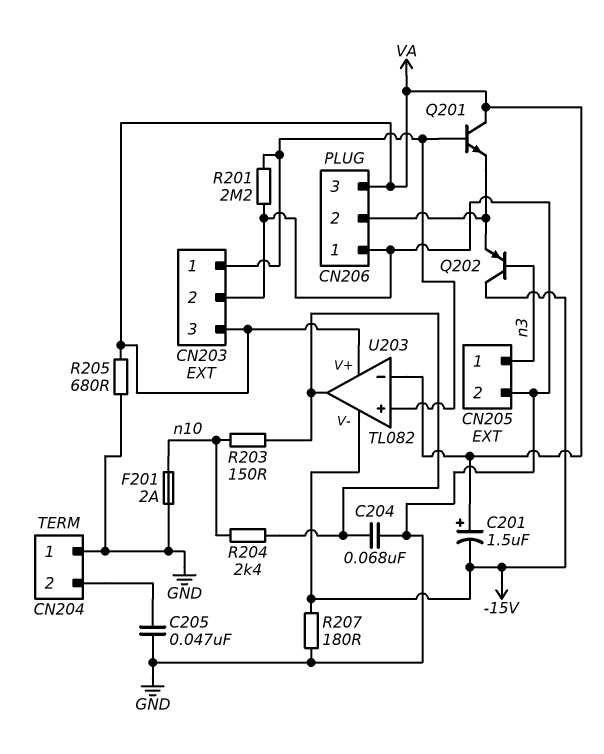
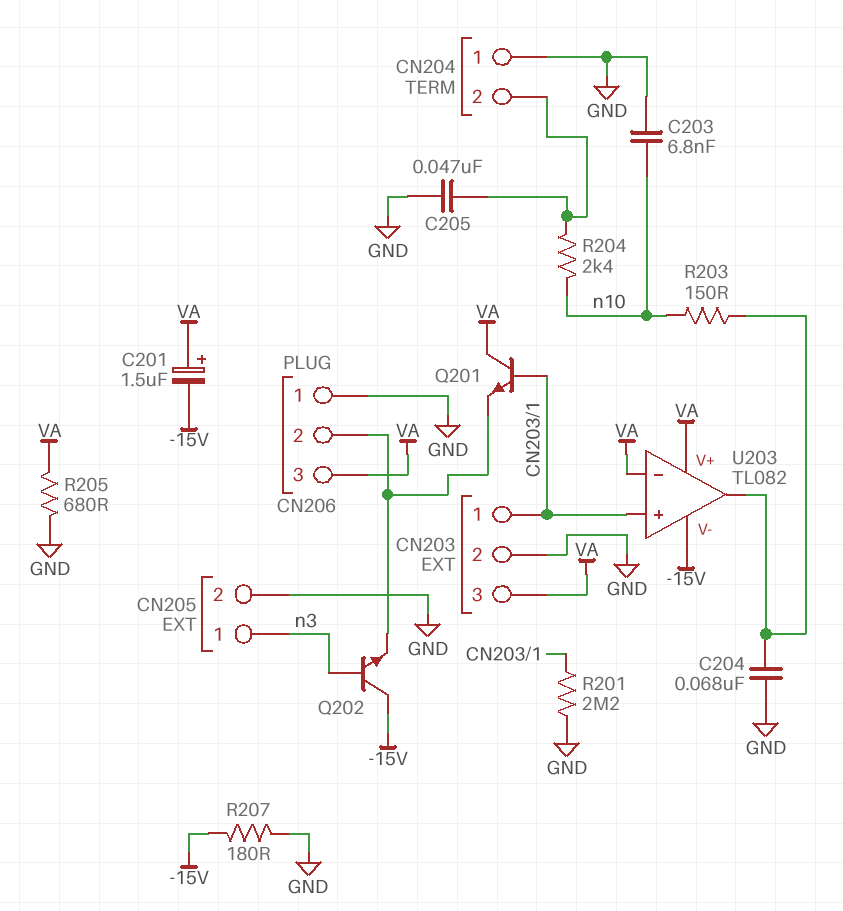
C203: none -> 6.8nF (GND, n10)
F201: 2A (GND, n10) -> none
Q202: PNP (B n3, C -15V, E CN206/2) -> NPN (B n3, C -15V, E CN206/2)
R204: 2.4k (U203/out, n10) -> 2.4k (CN204/2, n10)

